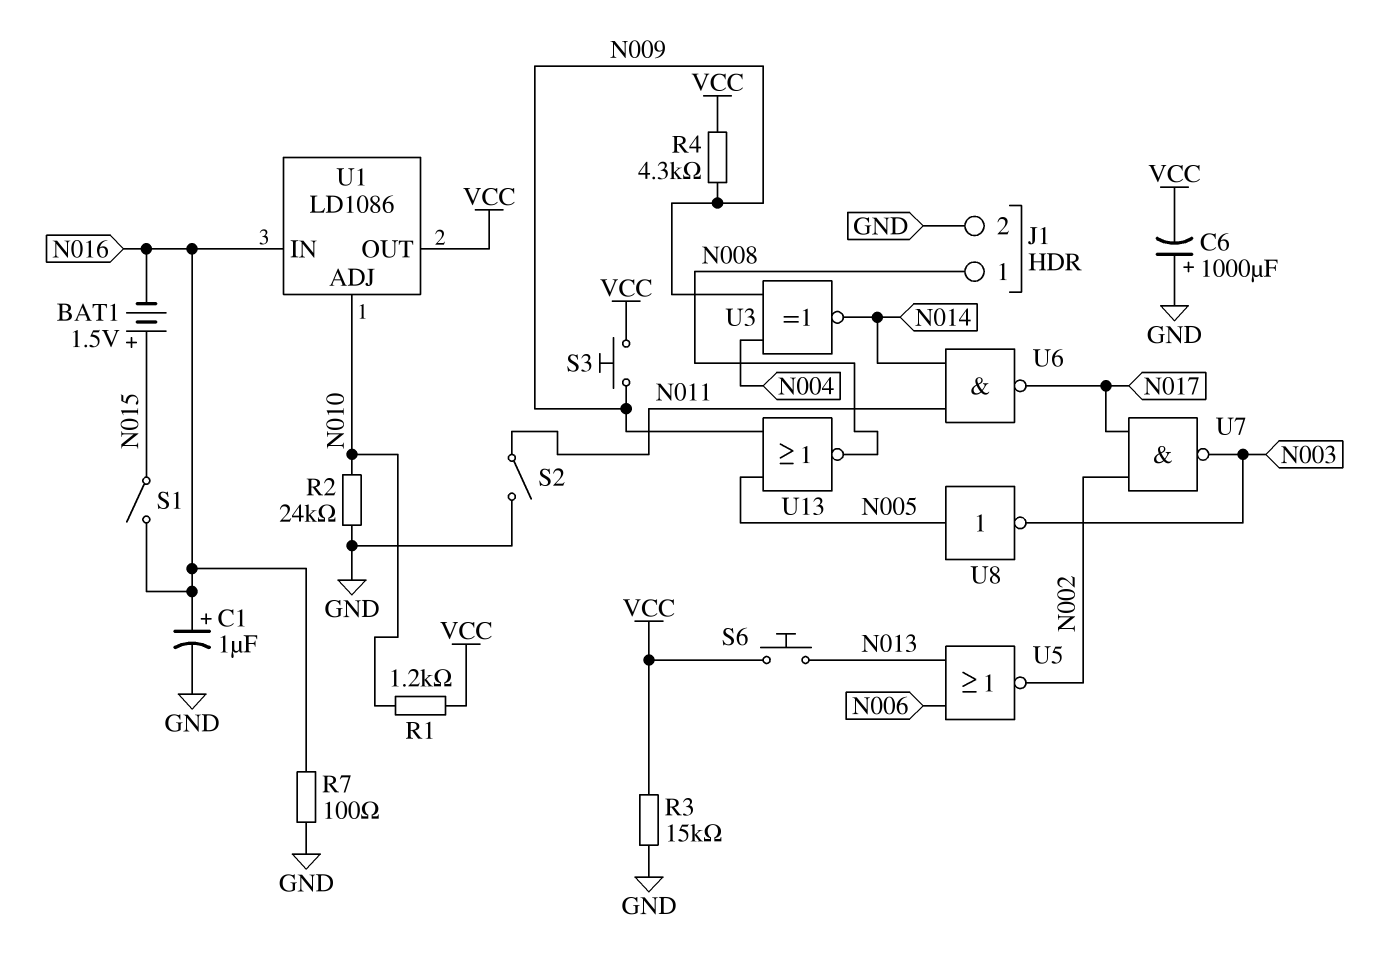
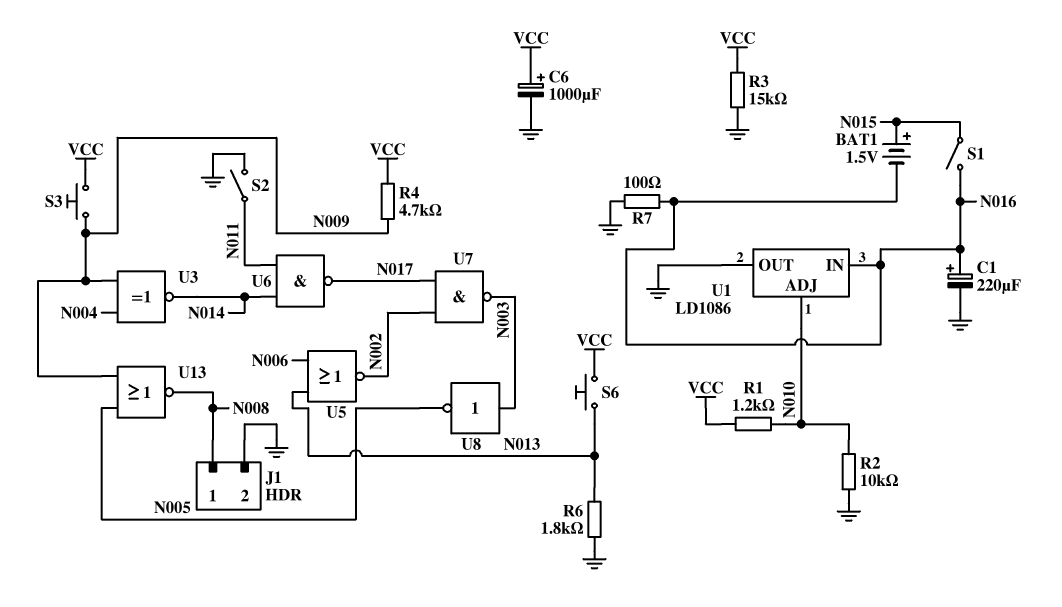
C1: 1uF (plus N016, minus GND) -> 220uF (plus N016, minus GND)
C6: 1000uF (plus GND, minus VCC) -> 1000uF (plus VCC, minus GND)
R2: 24k (GND, N010) -> 10k (GND, N010)
R4: 4.3k (N009, VCC) -> 4.7k (N009, VCC)
R6: none -> 1.8k (GND, N013)
U1 pin OUT: VCC -> GND
U8: NOT (in N005, out N003) -> NOT (in N003, out N005)

